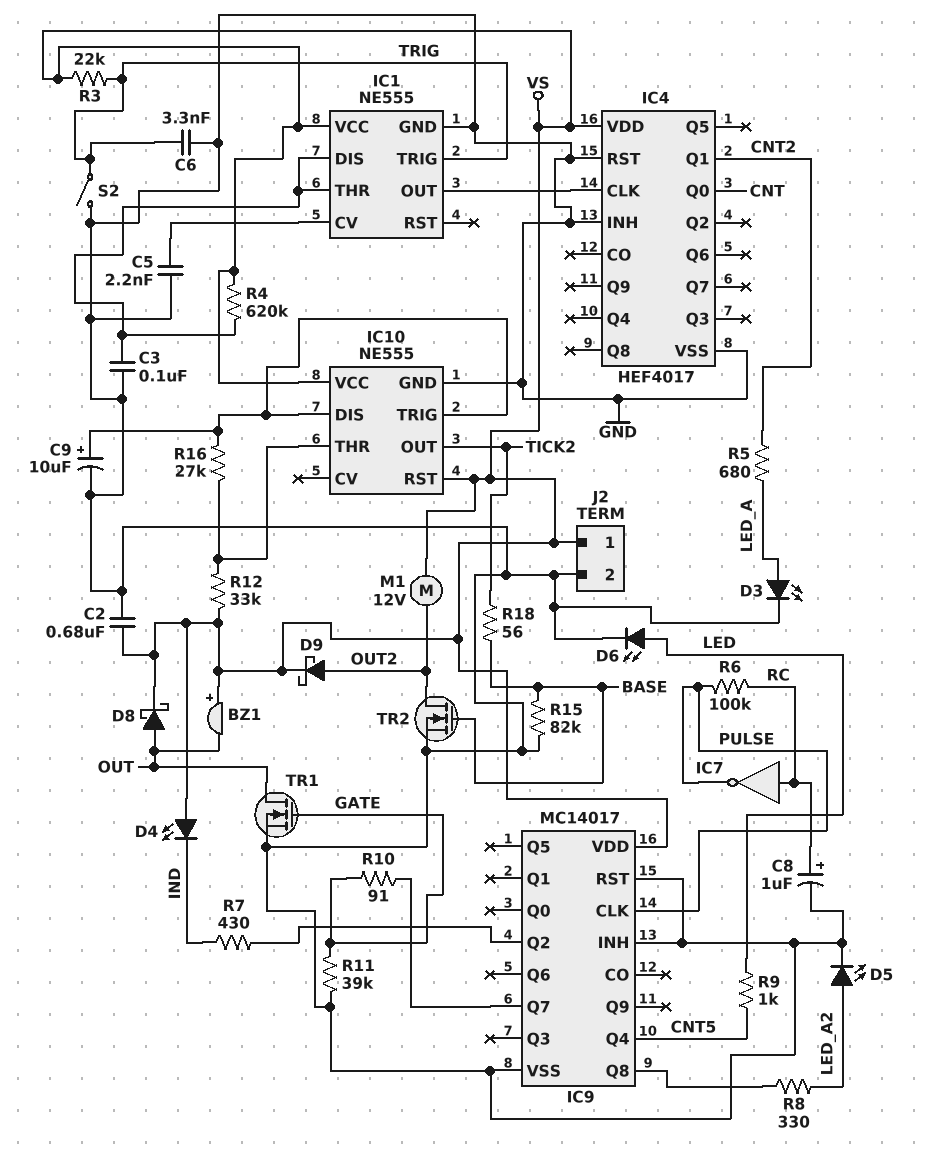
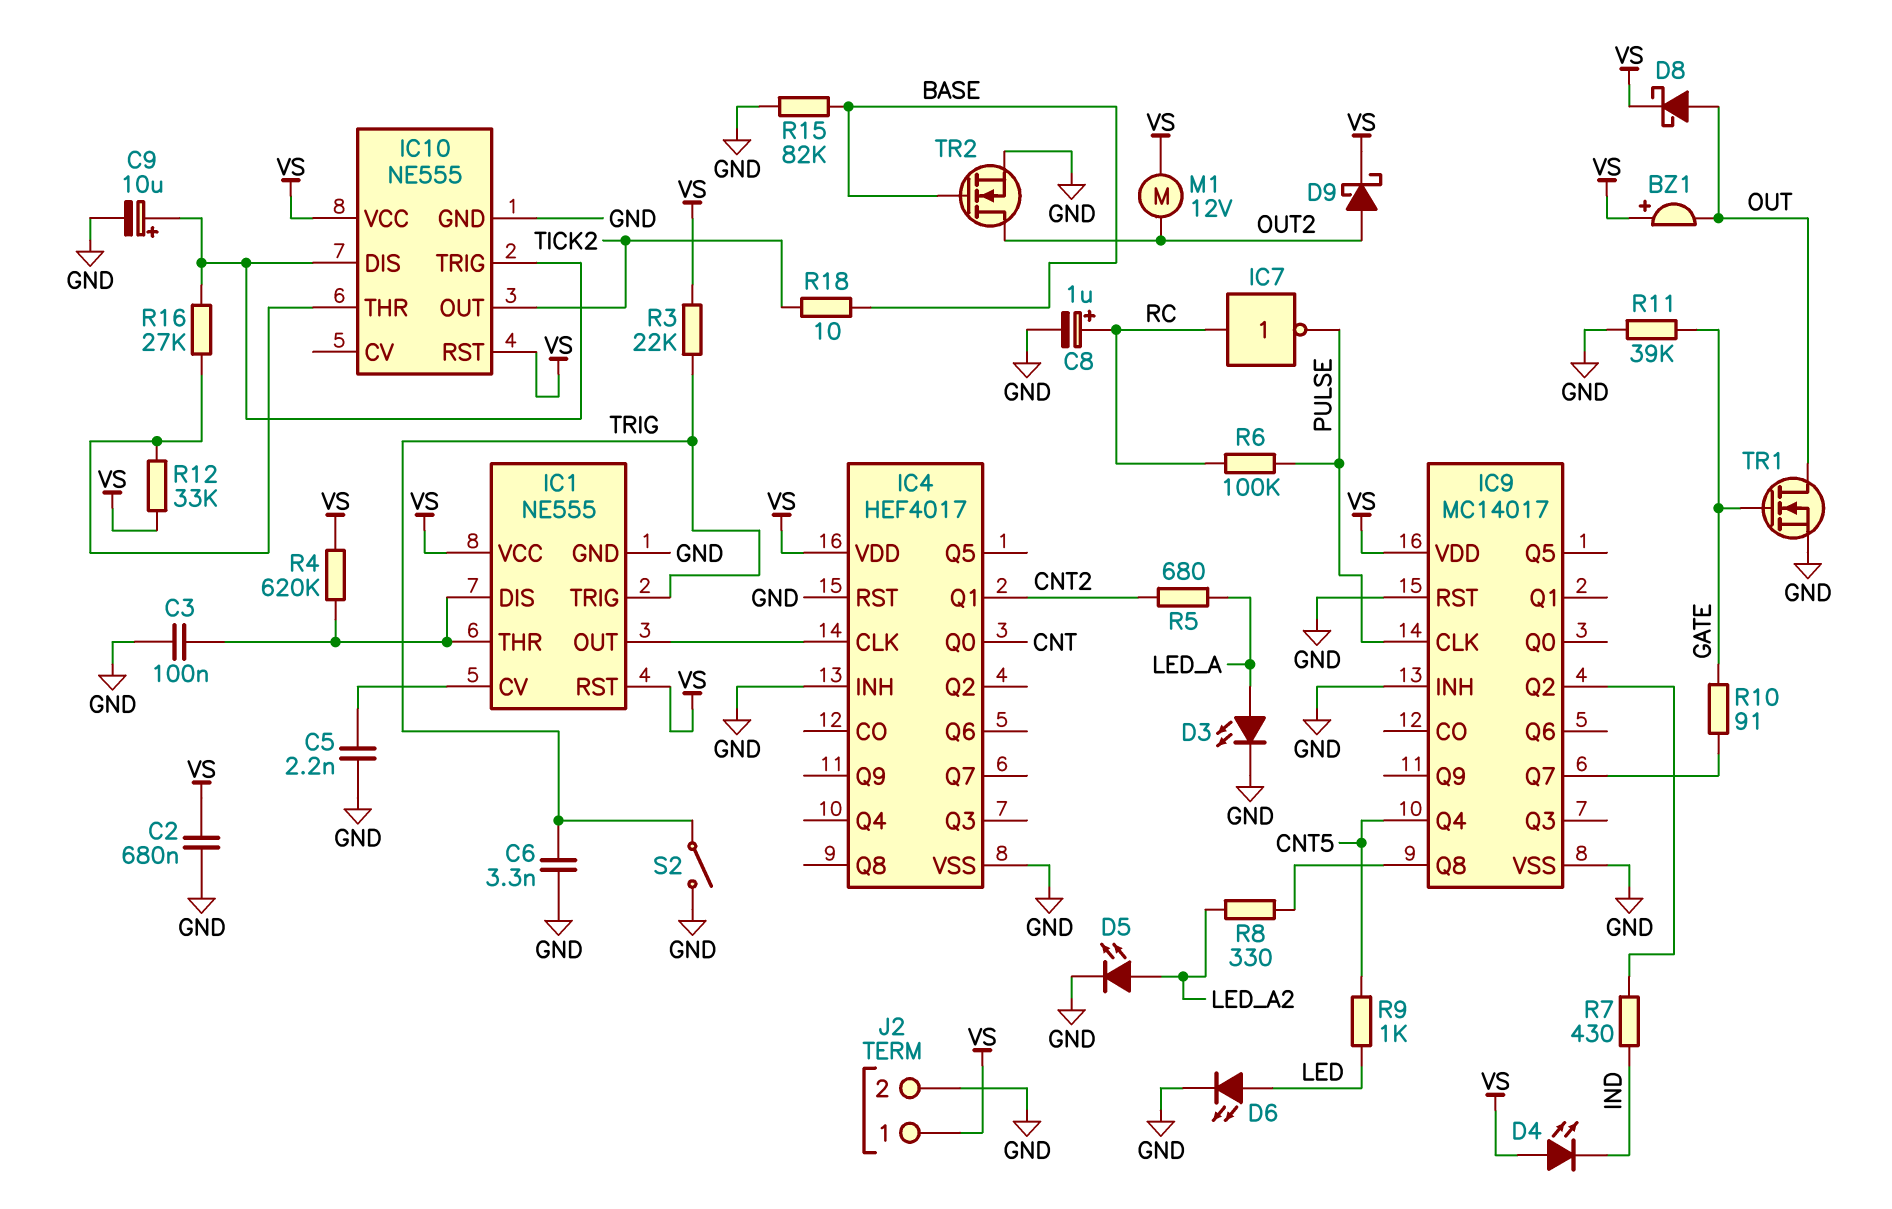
IC1 pin RST: none -> VS
R18: 56 (BASE, TICK2) -> 10 (BASE, TICK2)

